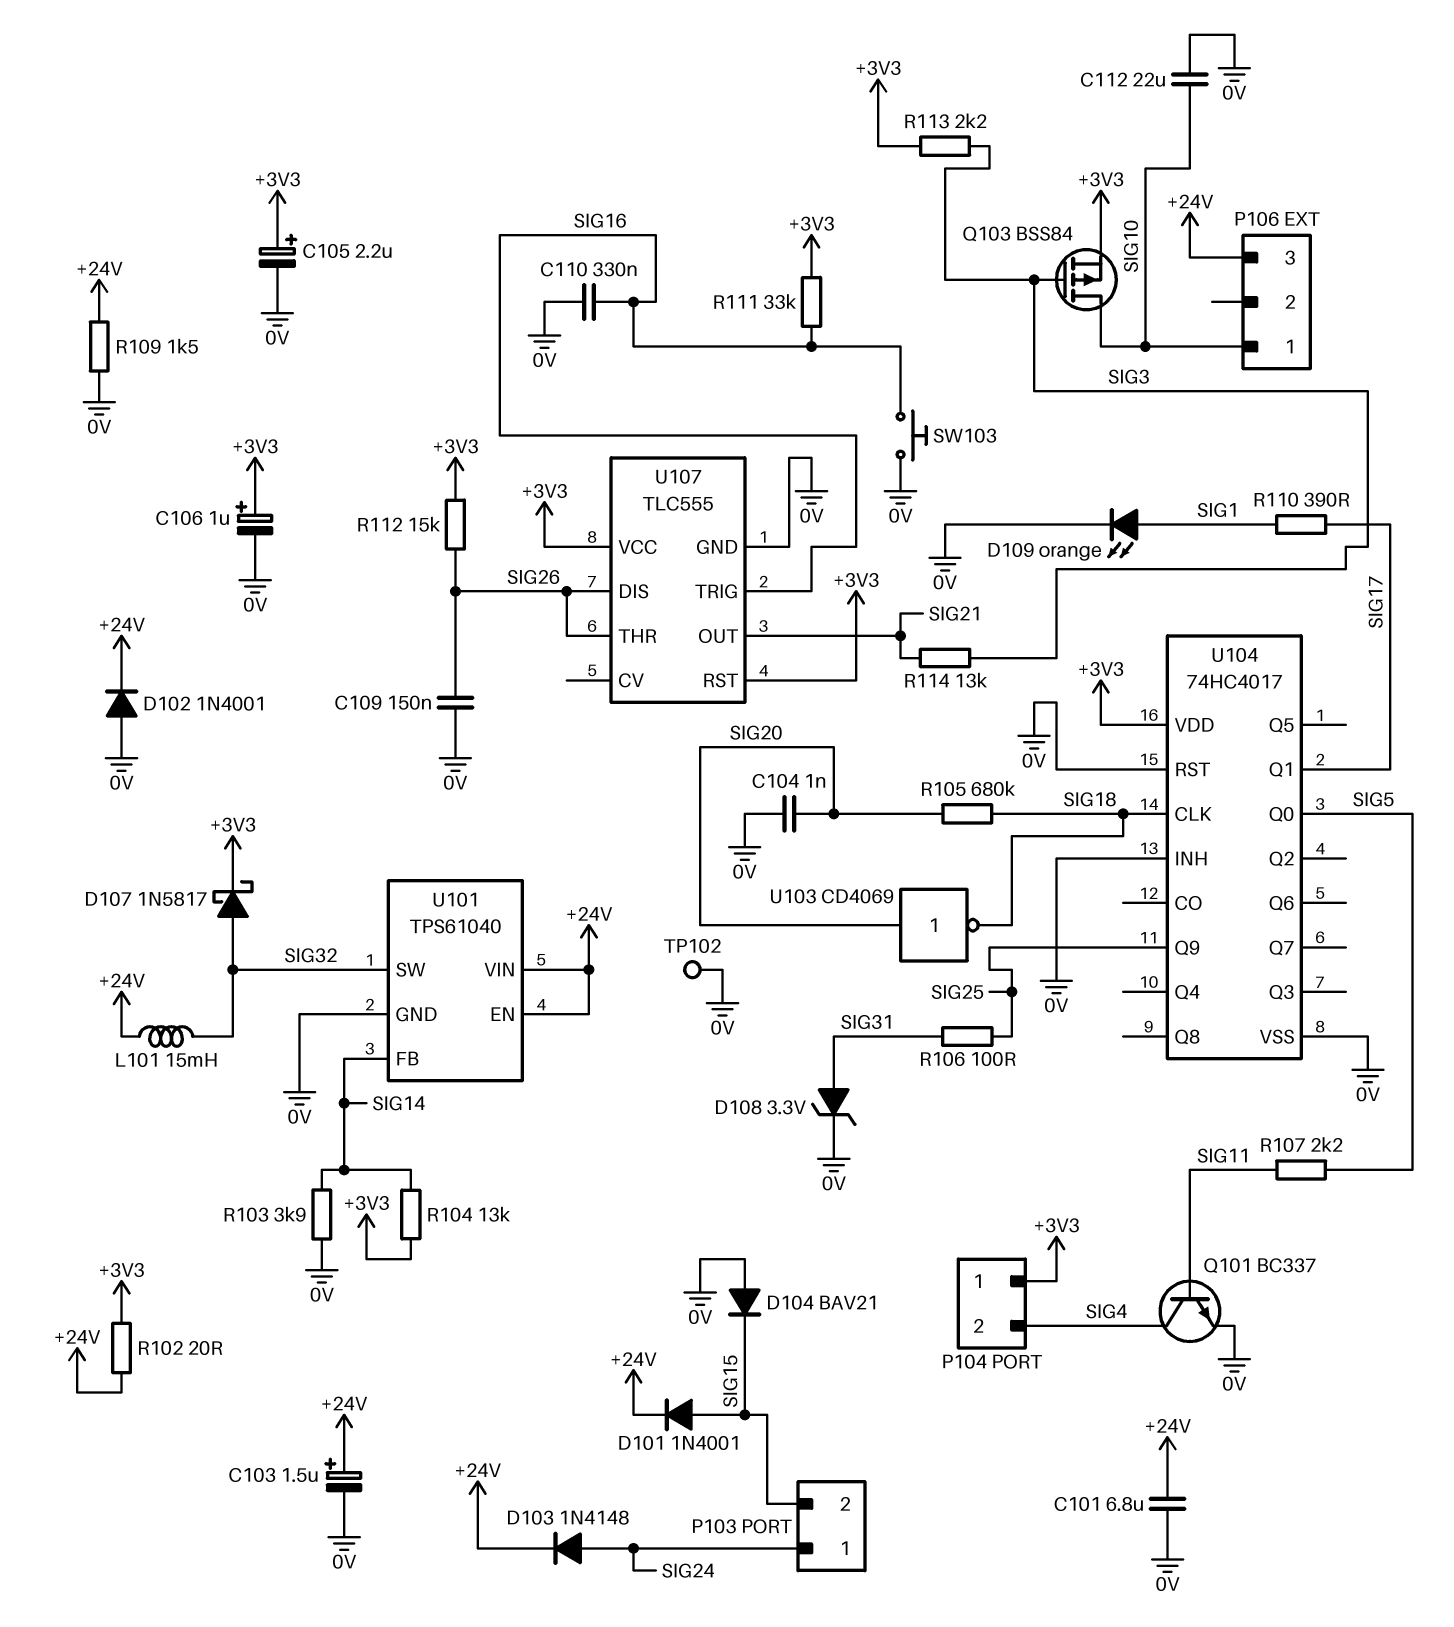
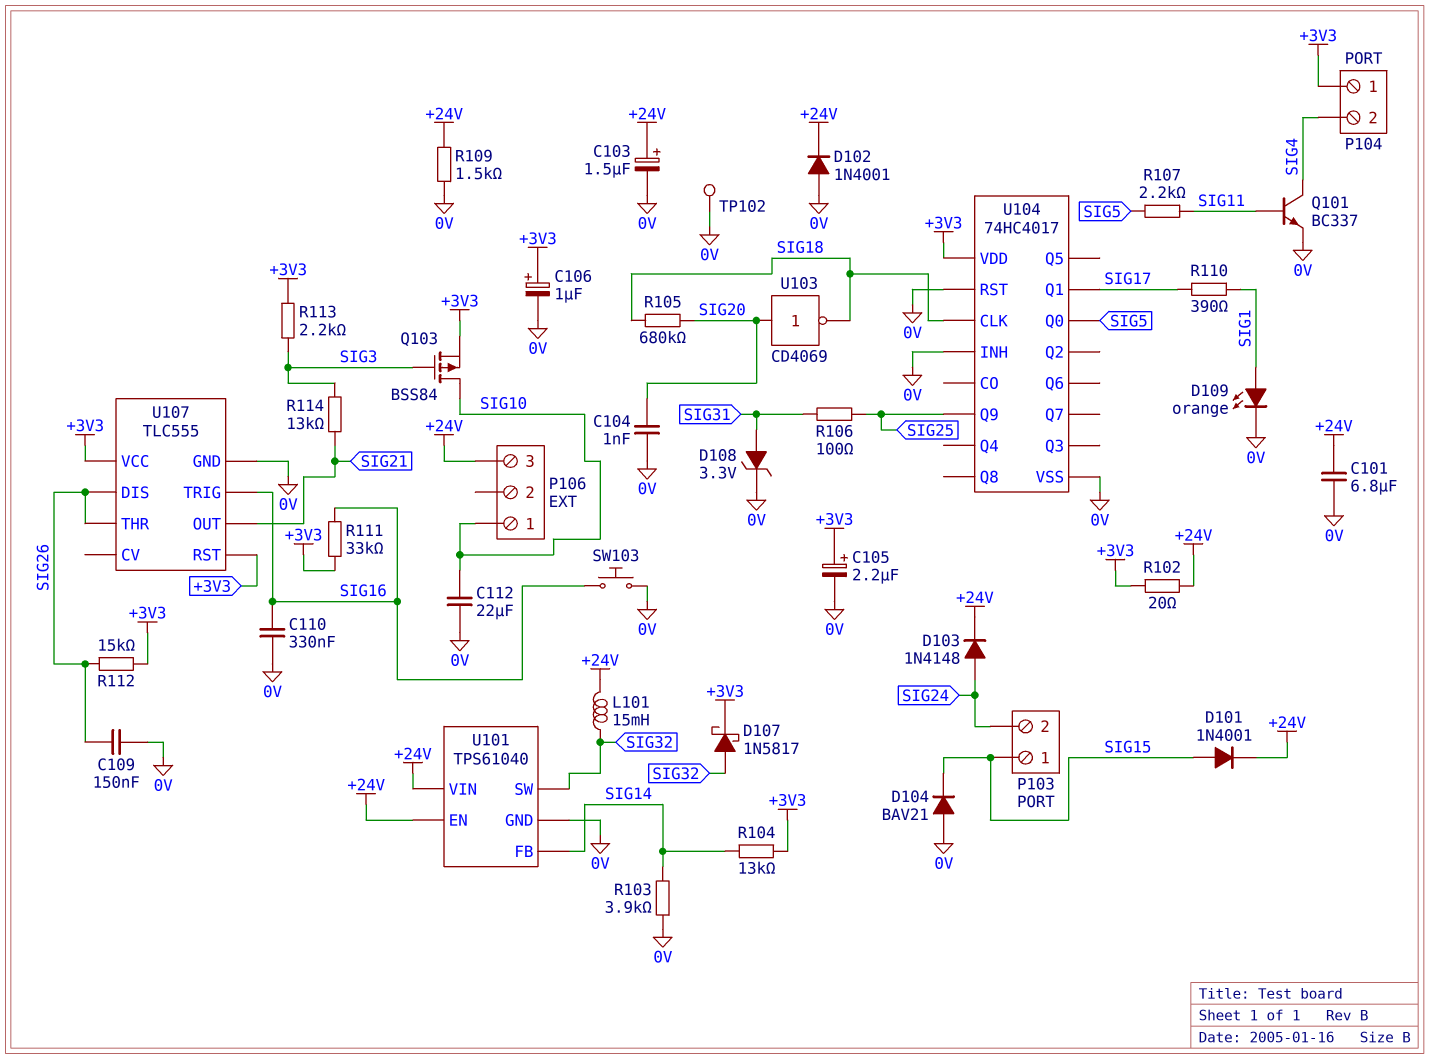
P103 pin 1: SIG24 -> SIG15
P103 pin 2: SIG15 -> SIG24

